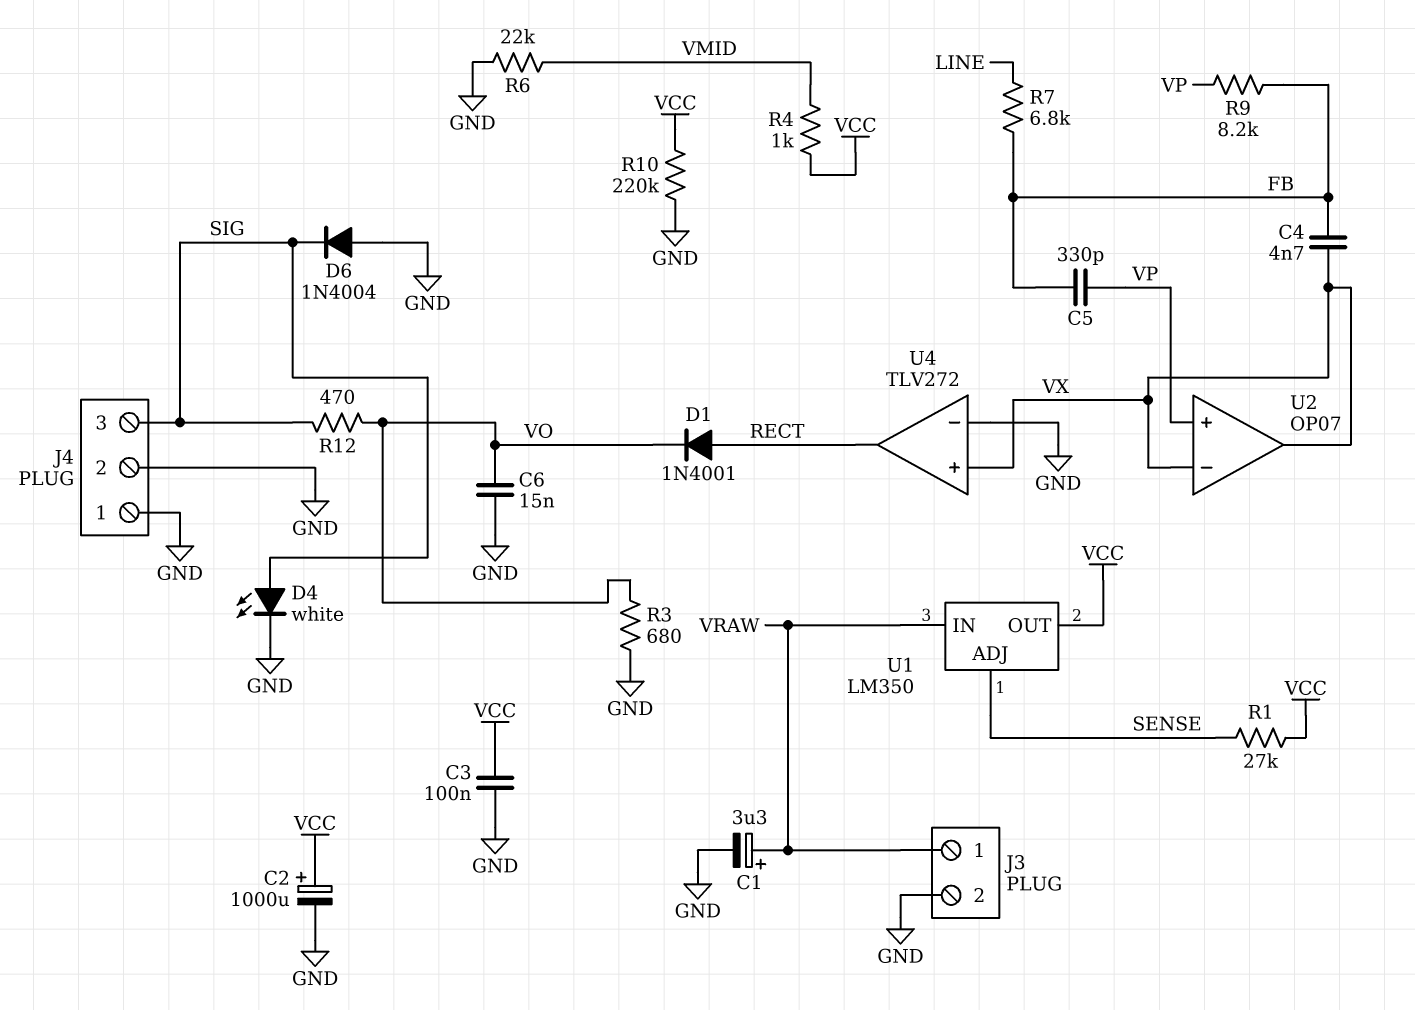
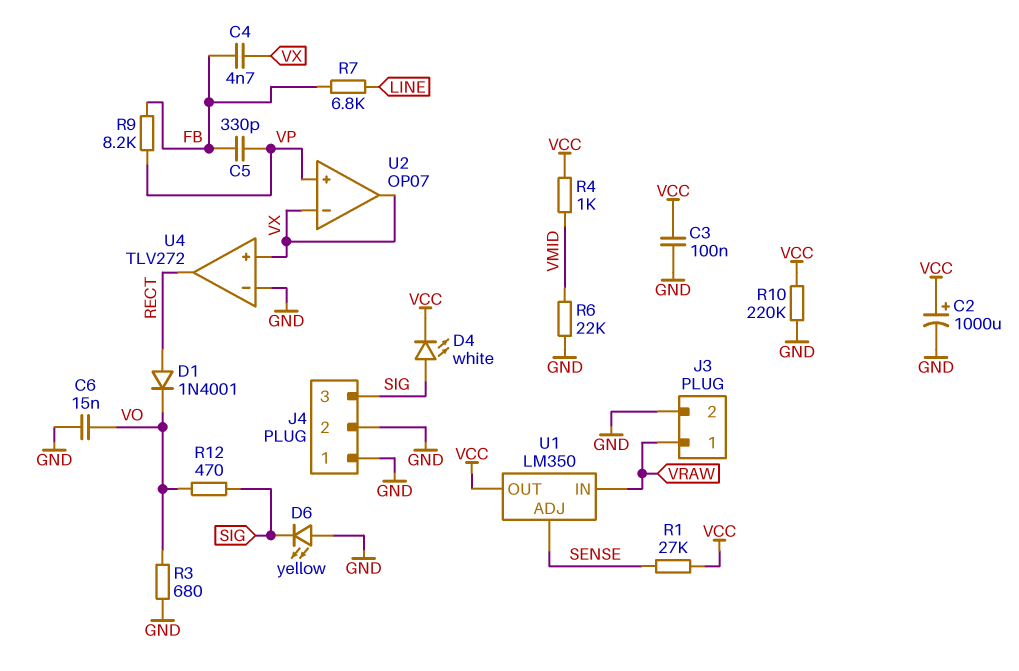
C1: 3.3uF (plus VRAW, minus GND) -> none
D4: LED white (A SIG, K GND) -> LED white (A SIG, K VCC)
D6: diode 1N4004 (A GND, K SIG) -> LED yellow (A GND, K SIG)

